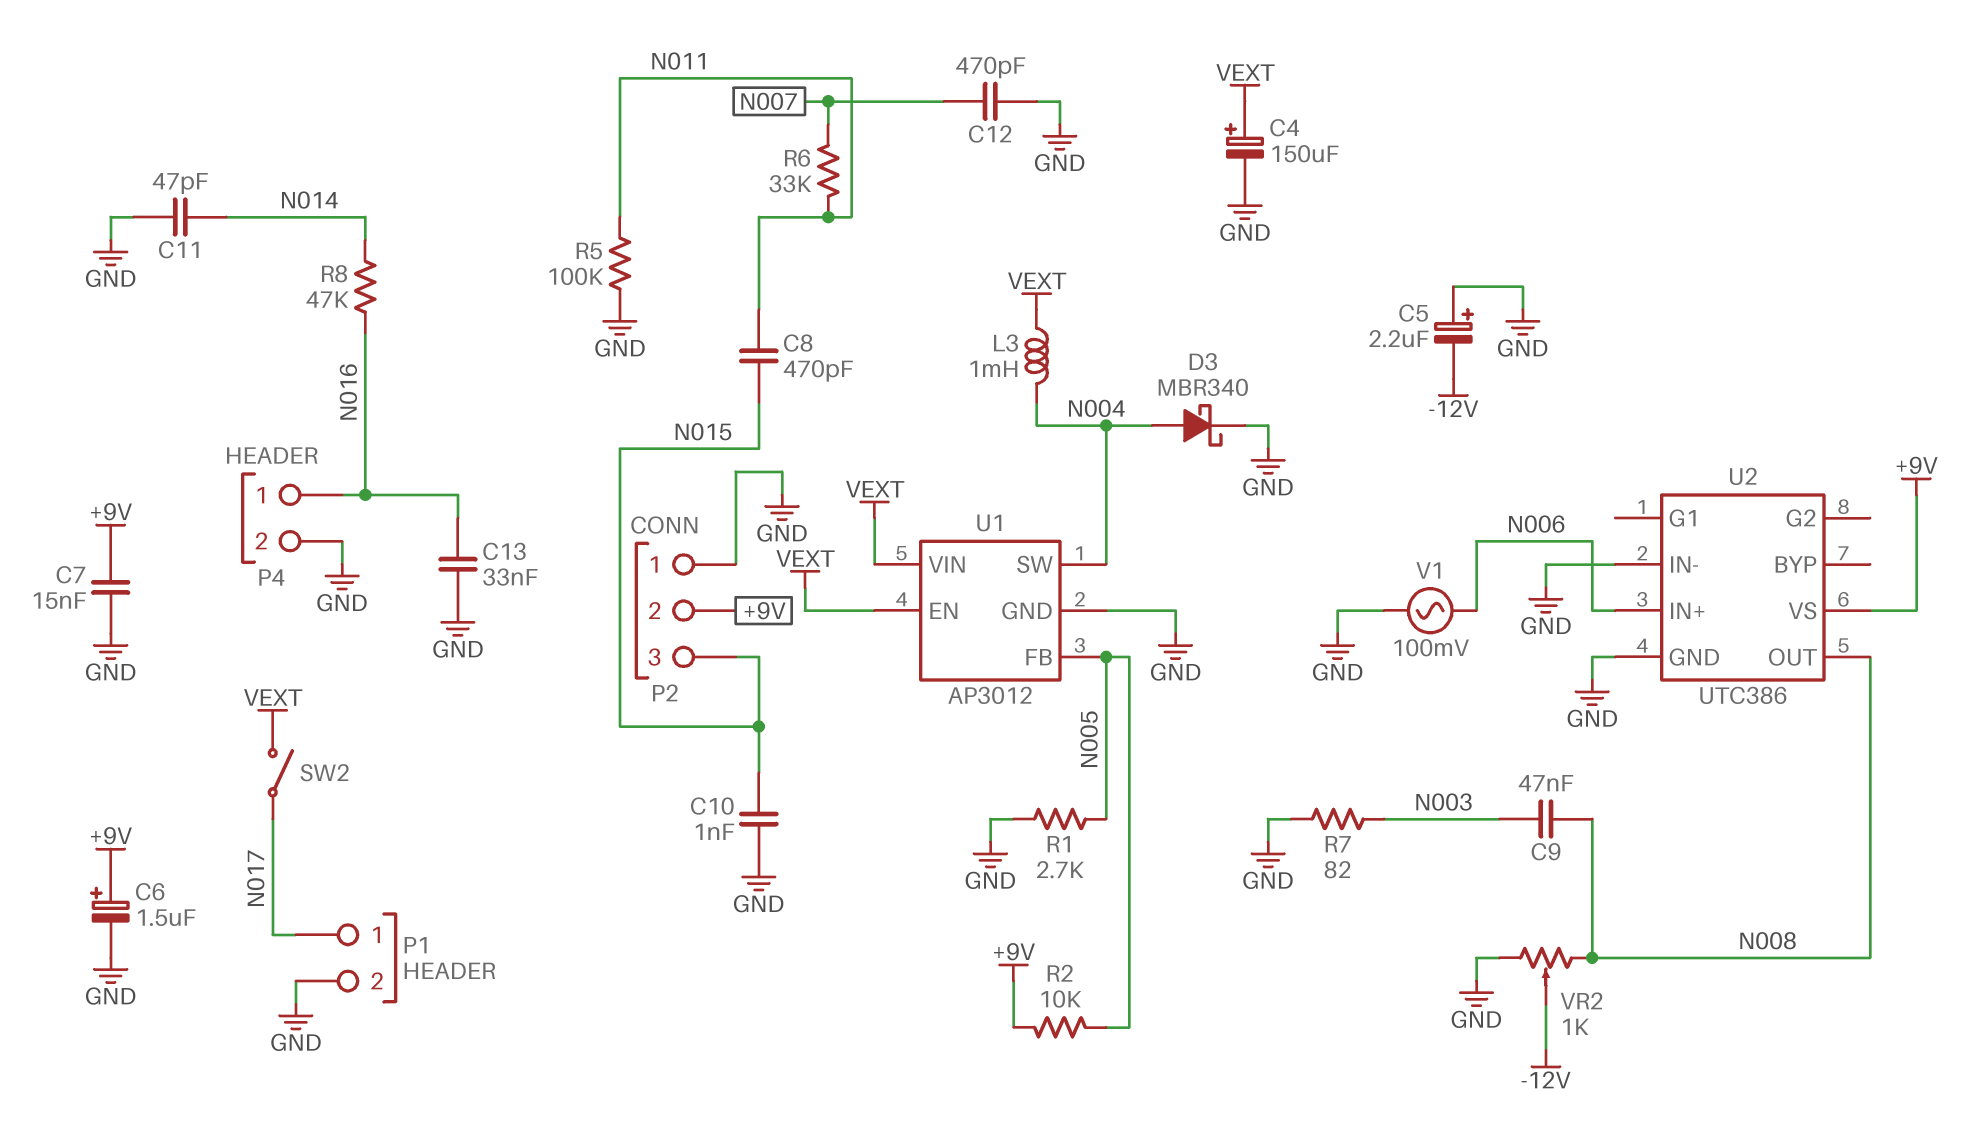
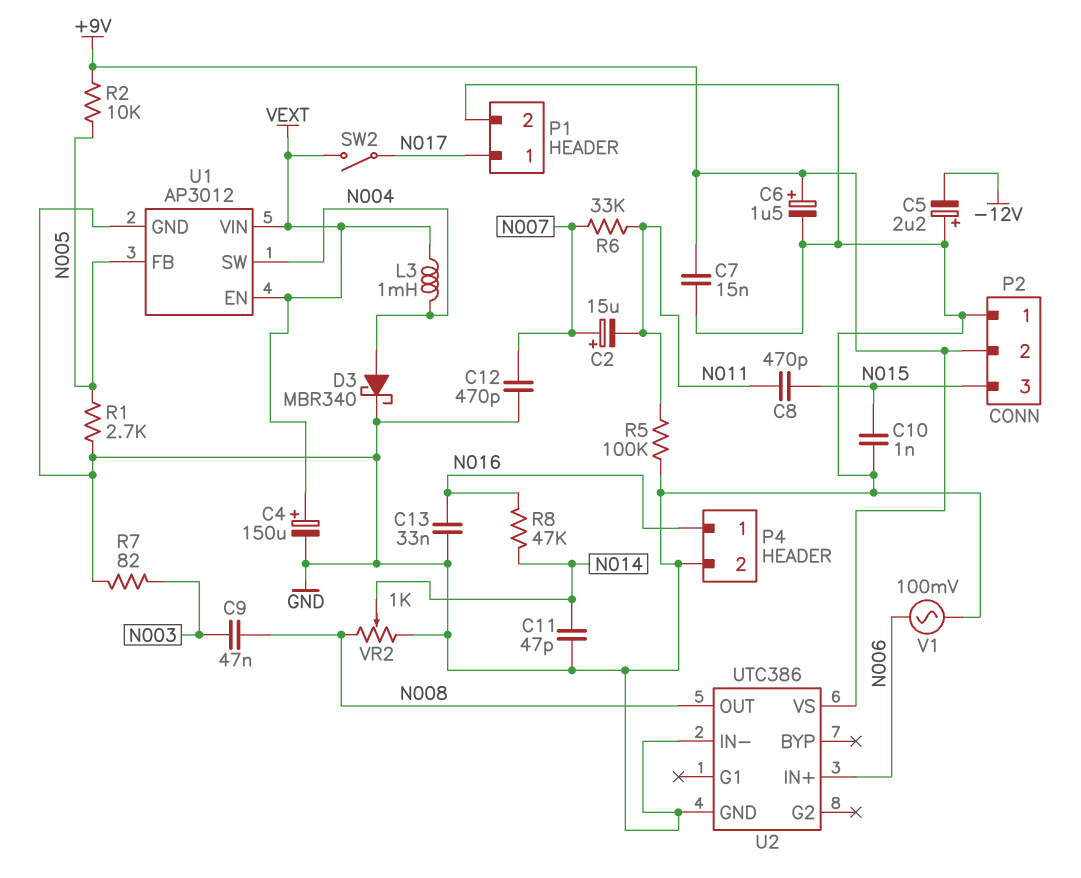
C2: none -> 15uF (plus N007, minus N011)
VR2: 1k (GND, N008, wiper -12V) -> 1k (GND, N008, wiper N014)

